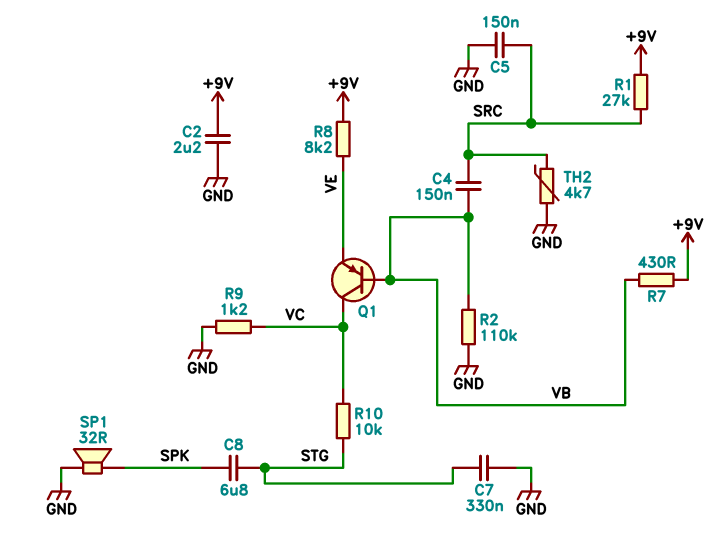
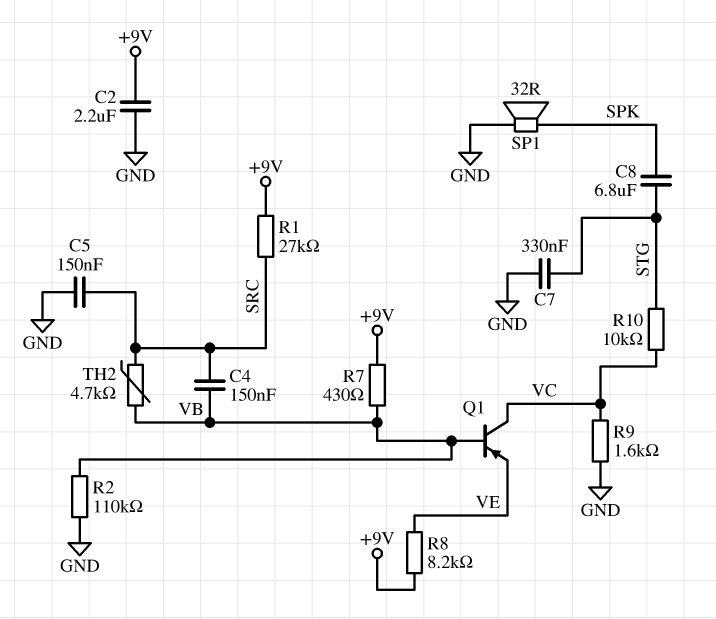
R9: 1.2k (GND, VC) -> 1.6k (GND, VC)
TH2: 4.7k (GND, SRC) -> 4.7k (SRC, VB)

